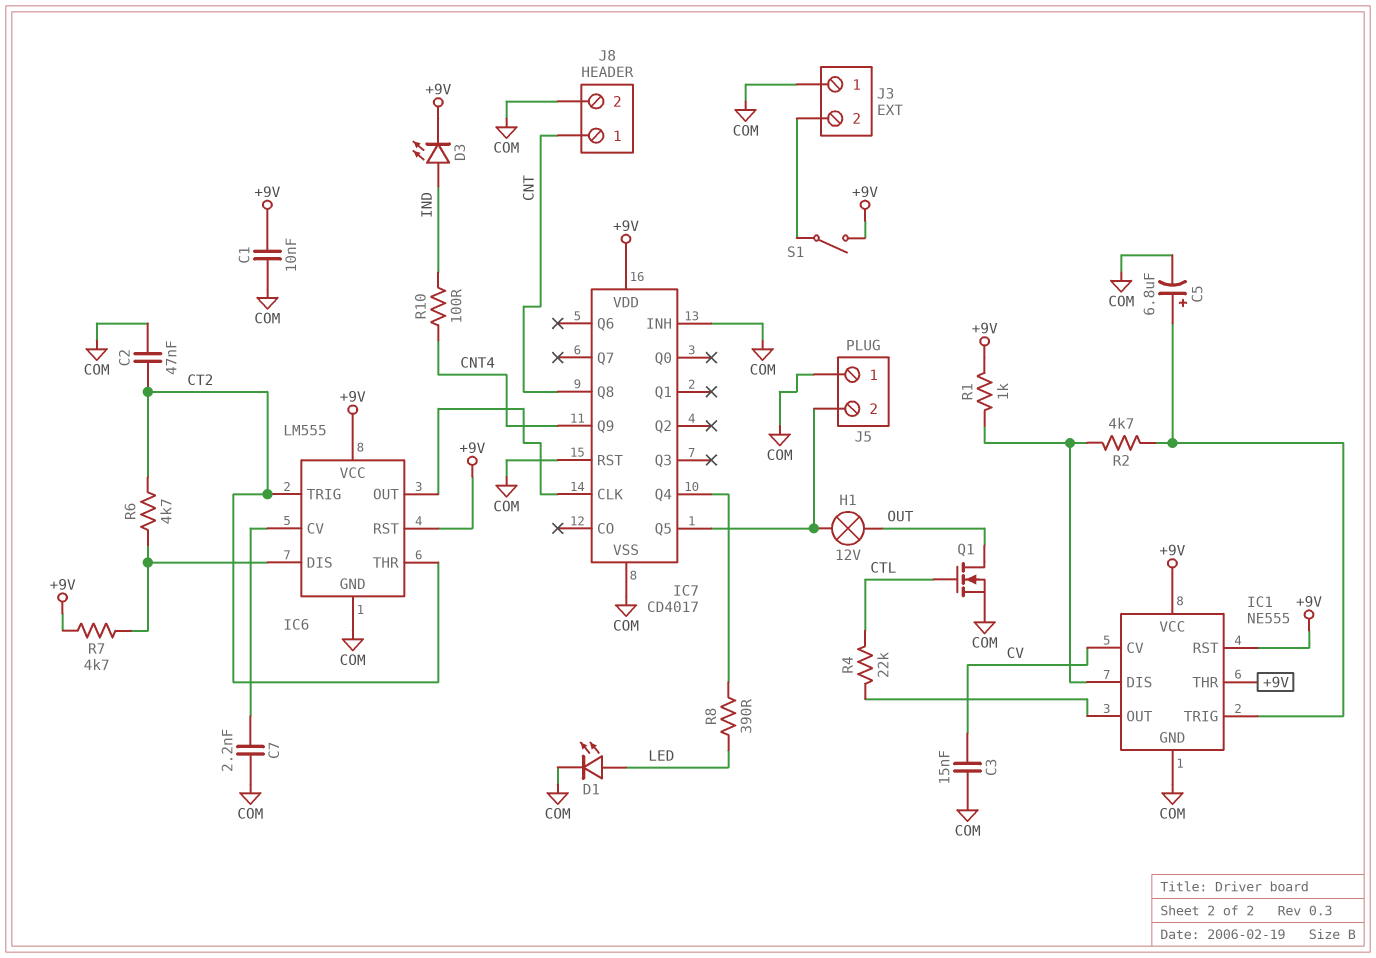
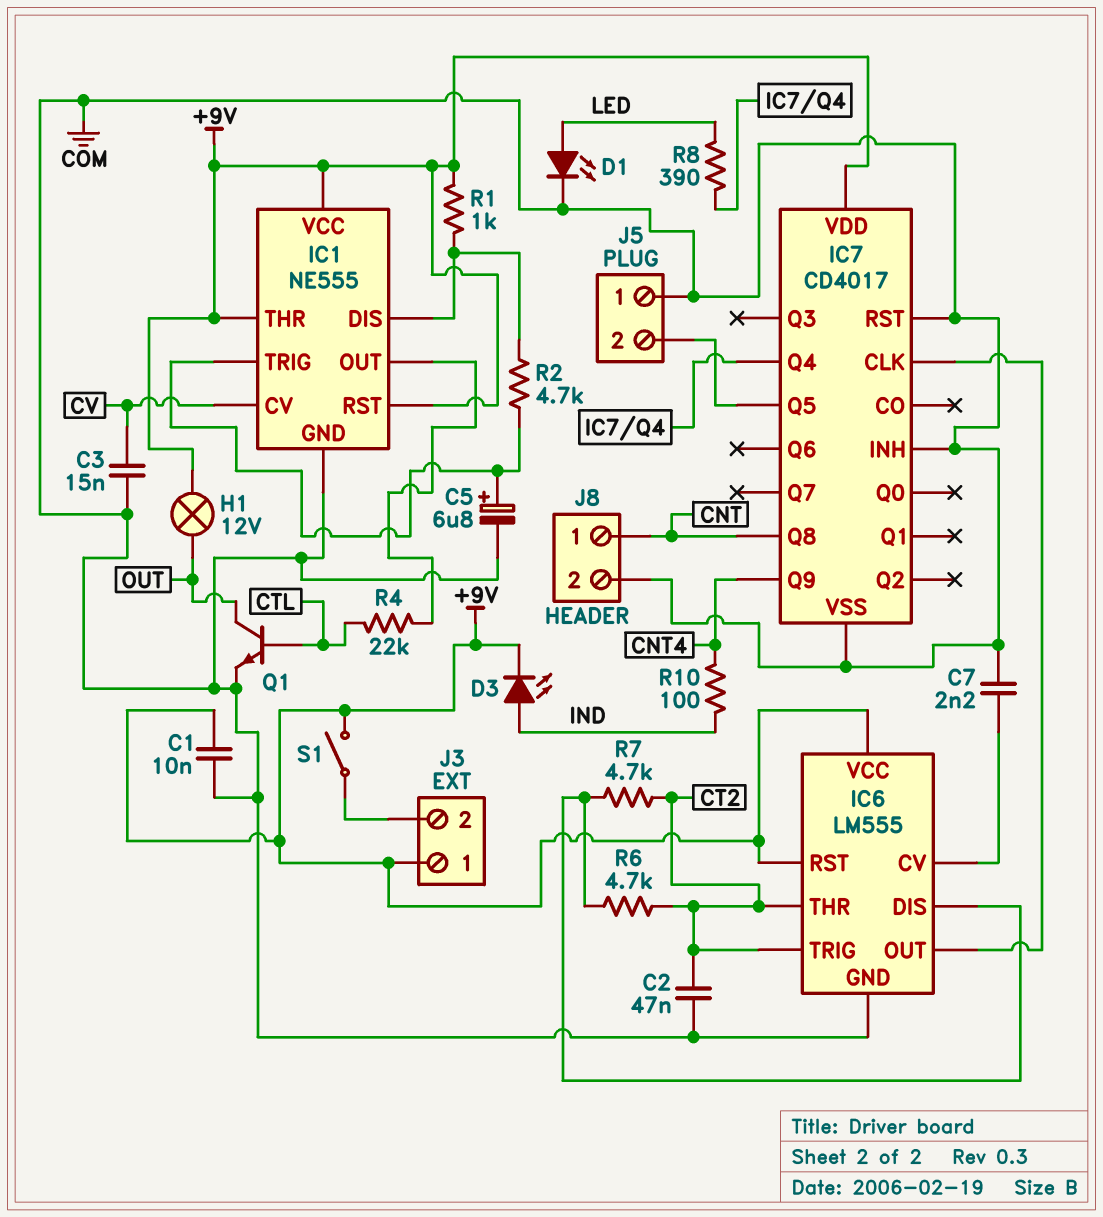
H1: lamp 12V (IC7/Q5, OUT) -> lamp 12V (+9V, OUT)
J3 pin 1: COM -> +9V
Q1: NMOS (G CTL, D OUT, S COM) -> NPN (B CTL, C OUT, E COM)
R7: 4.7k (+9V, IC6/DIS) -> 4.7k (CT2, IC6/DIS)

